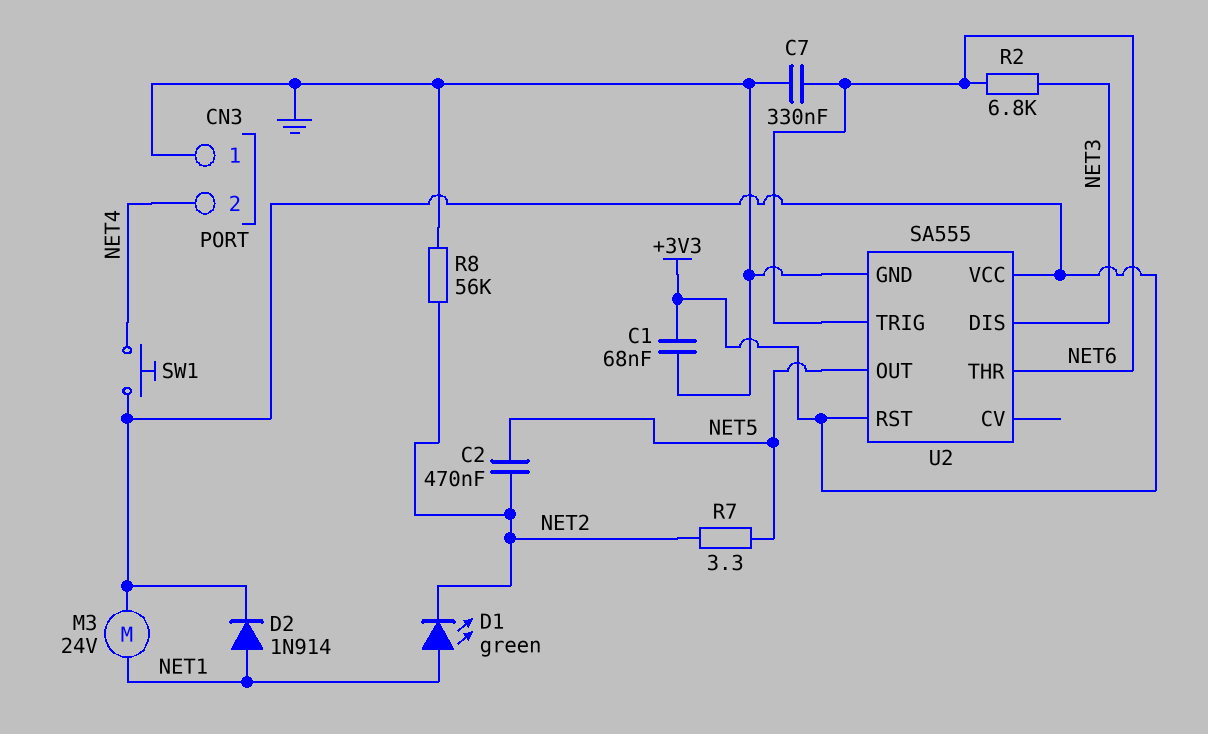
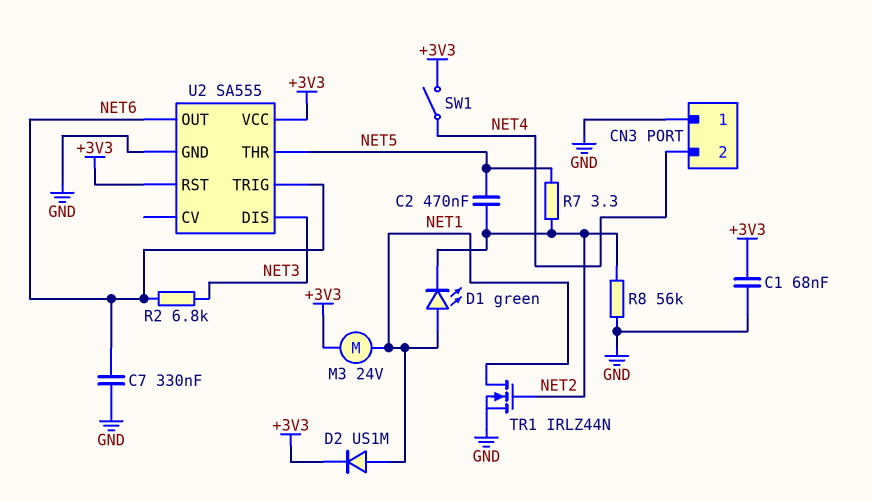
D2: diode 1N914 (A NET1, K +3V3) -> diode US1M (A NET1, K +3V3)
SW1: button (+3V3, NET4) -> switch (+3V3, NET4)
TR1: none -> NMOS IRLZ44N (G NET2, D NET1, S GND)
U2 pin OUT: NET5 -> NET6
U2 pin THR: NET6 -> NET5

